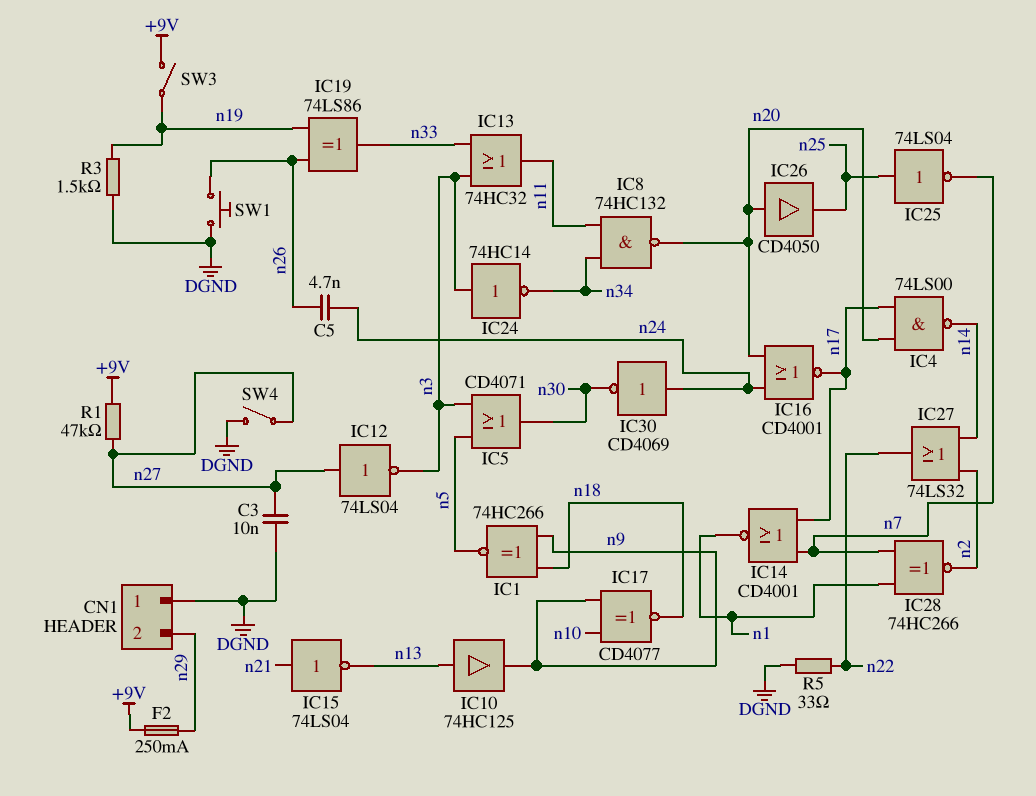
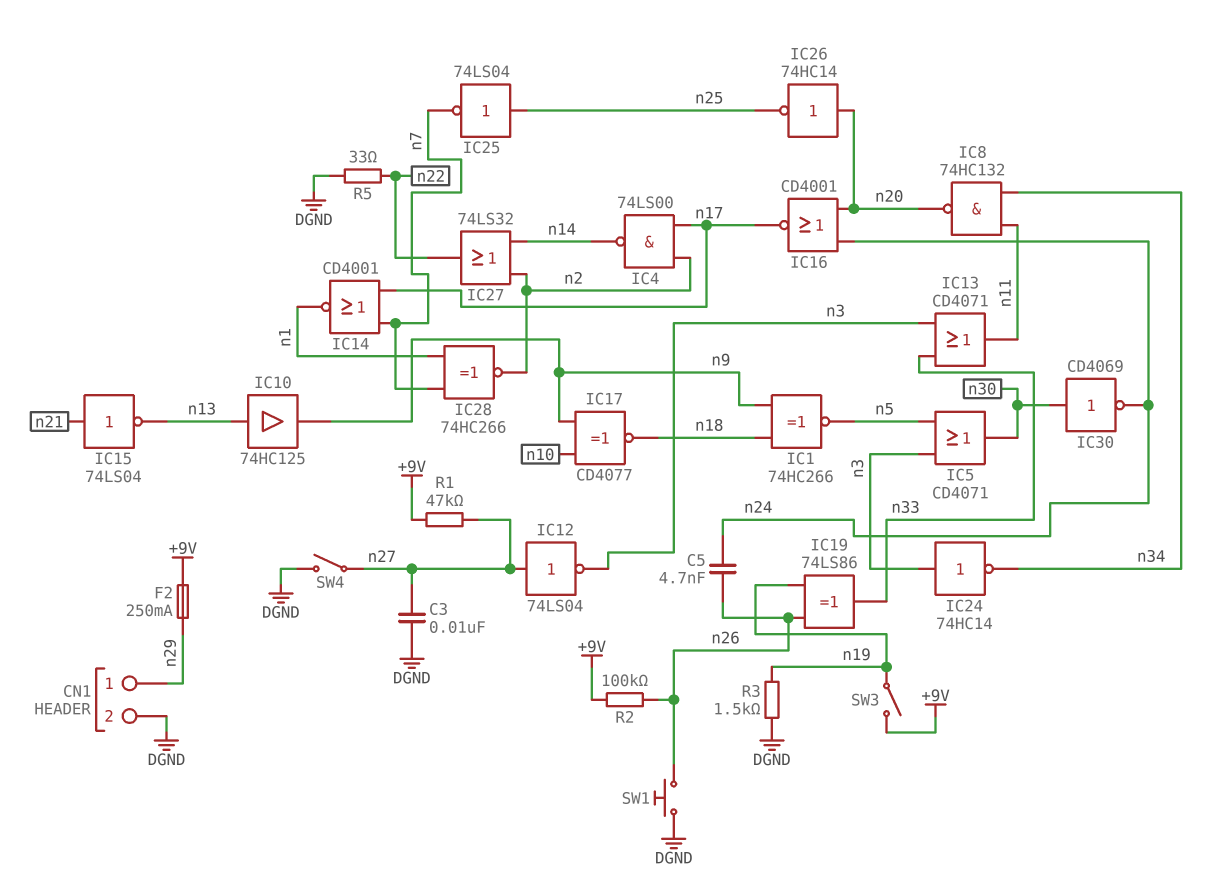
CN1 pin 1: DGND -> n29
CN1 pin 2: n29 -> DGND
IC4: NAND 74LS00 (in n17, in n20, out n14) -> NAND 74LS00 (in n2, in n17, out n14)
IC13: OR 74HC32 (in n3, in n33, out n11) -> OR CD4071 (in n3, in n33, out n11)
IC26: buffer CD4050 (in n20, out n25) -> NOT 74HC14 (in n20, out n25)
IC30: NOT CD4069 (in n24, out n30) -> NOT CD4069 (in n30, out n24)
R2: none -> 100k (+9V, n26)

